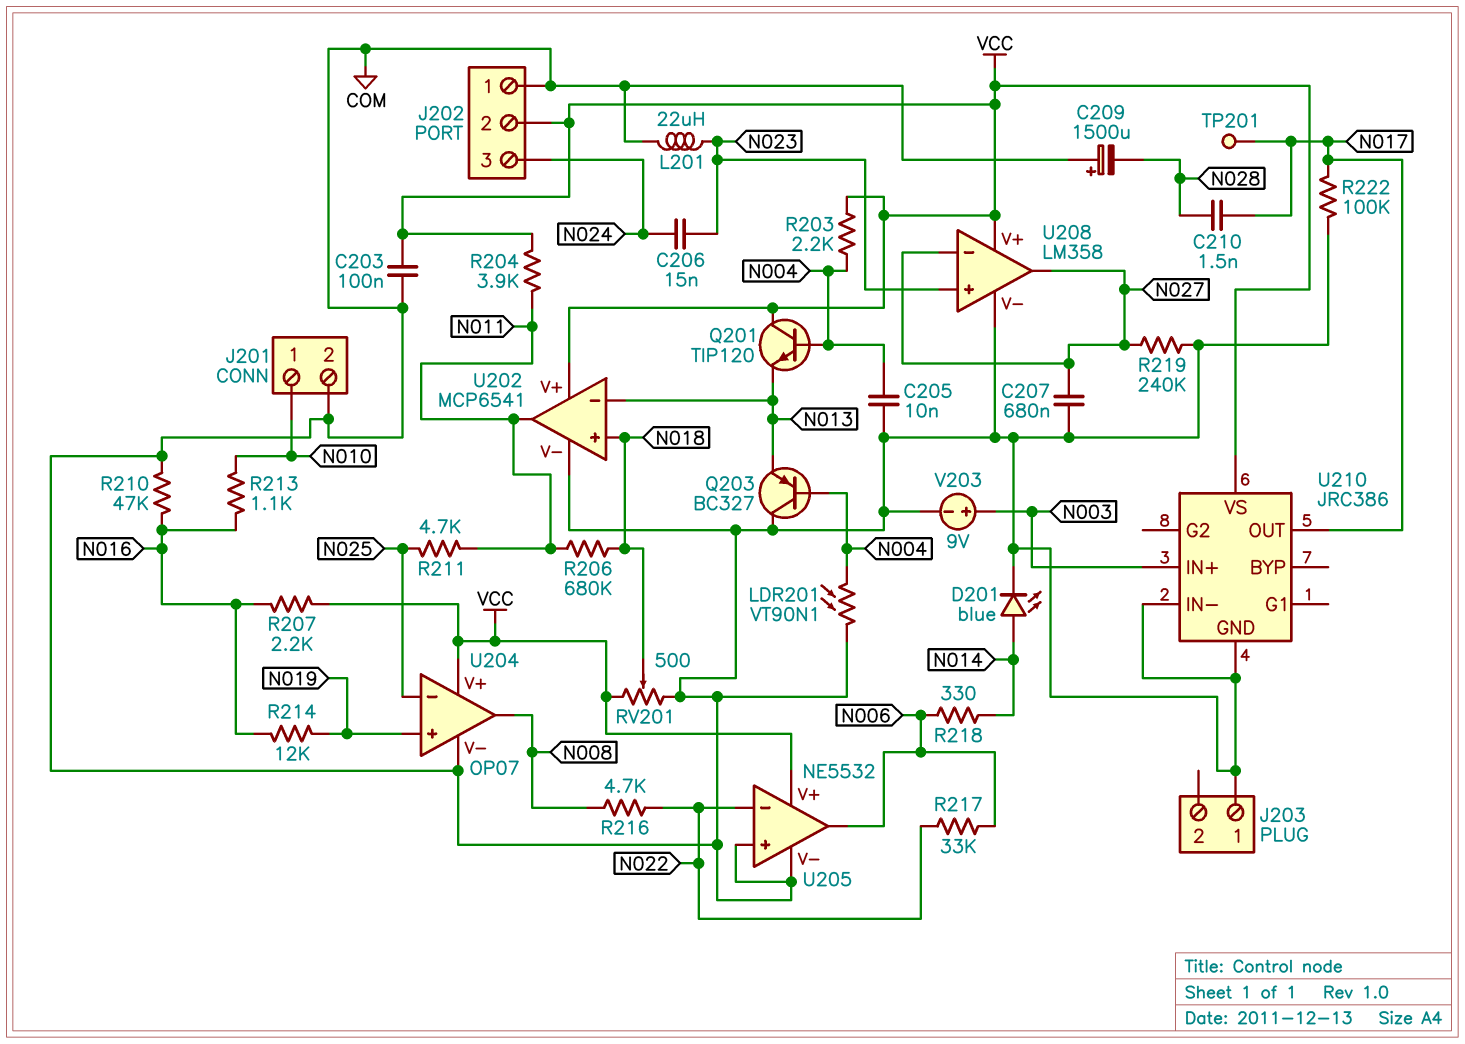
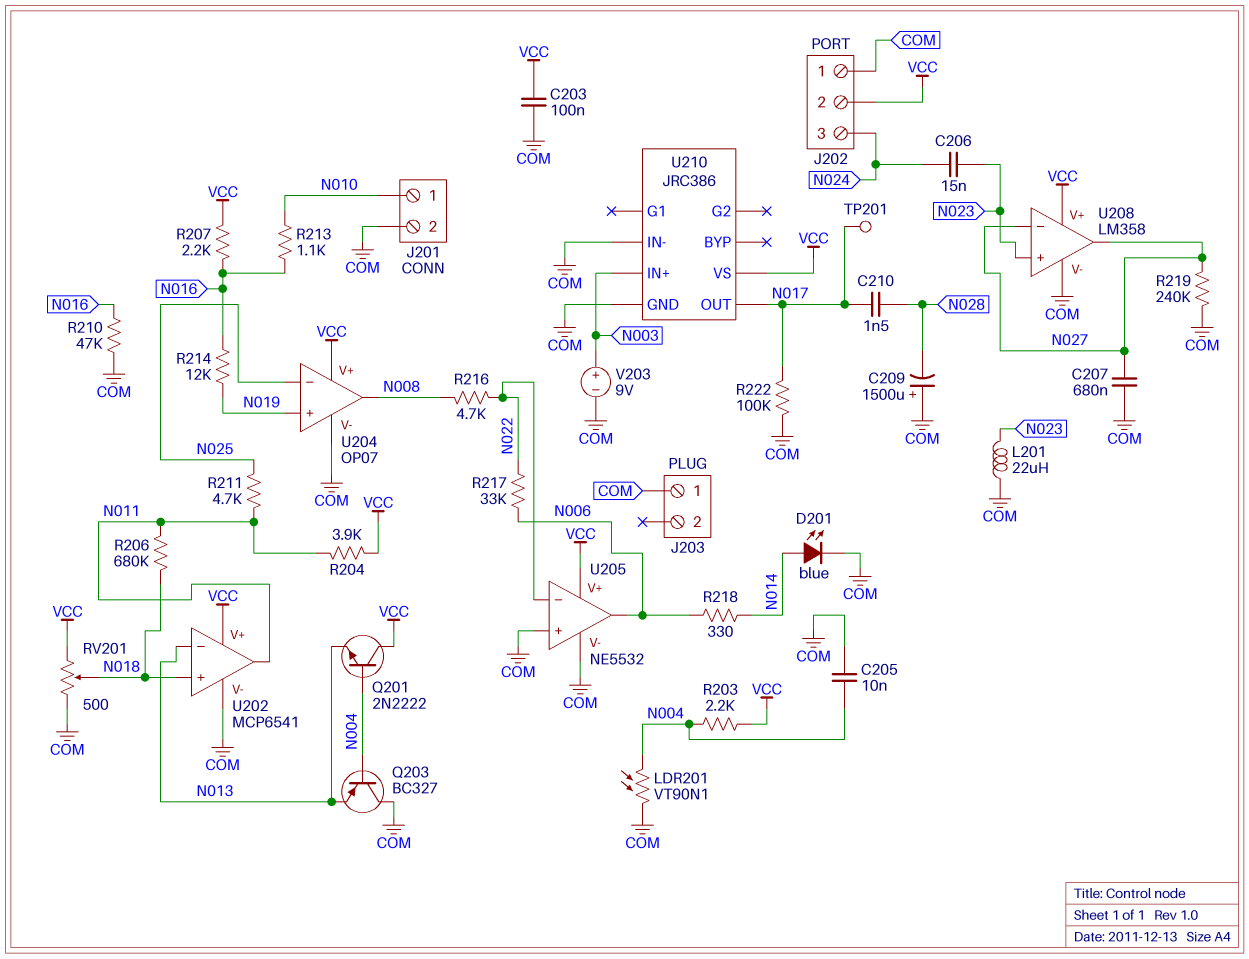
Q201: NPN TIP120 (B N004, C VCC, E N013) -> NPN 2N2222 (B N004, C VCC, E N013)

